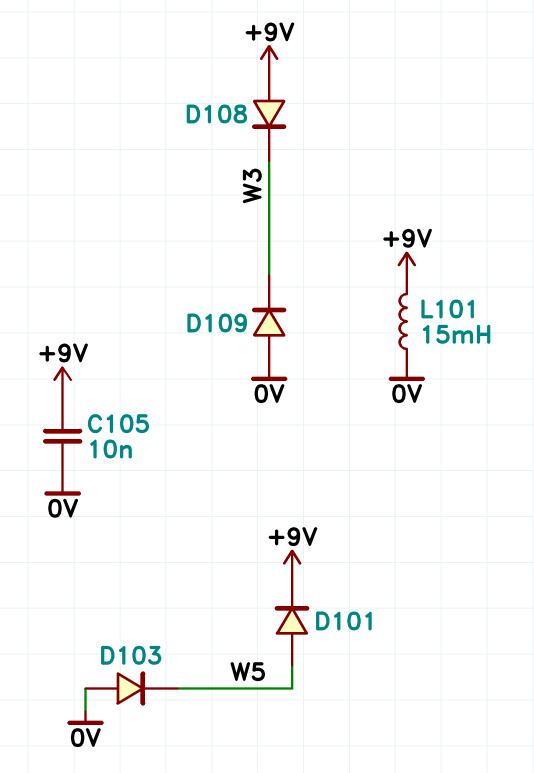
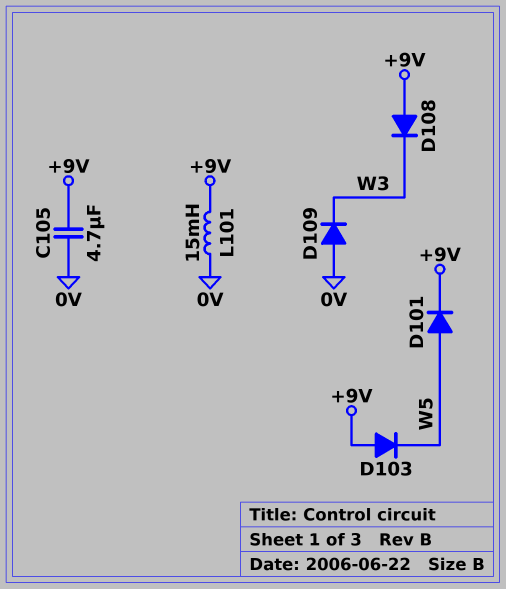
C105: 10nF (+9V, 0V) -> 4.7uF (+9V, 0V)
D103: diode (A 0V, K W5) -> diode (A +9V, K W5)

